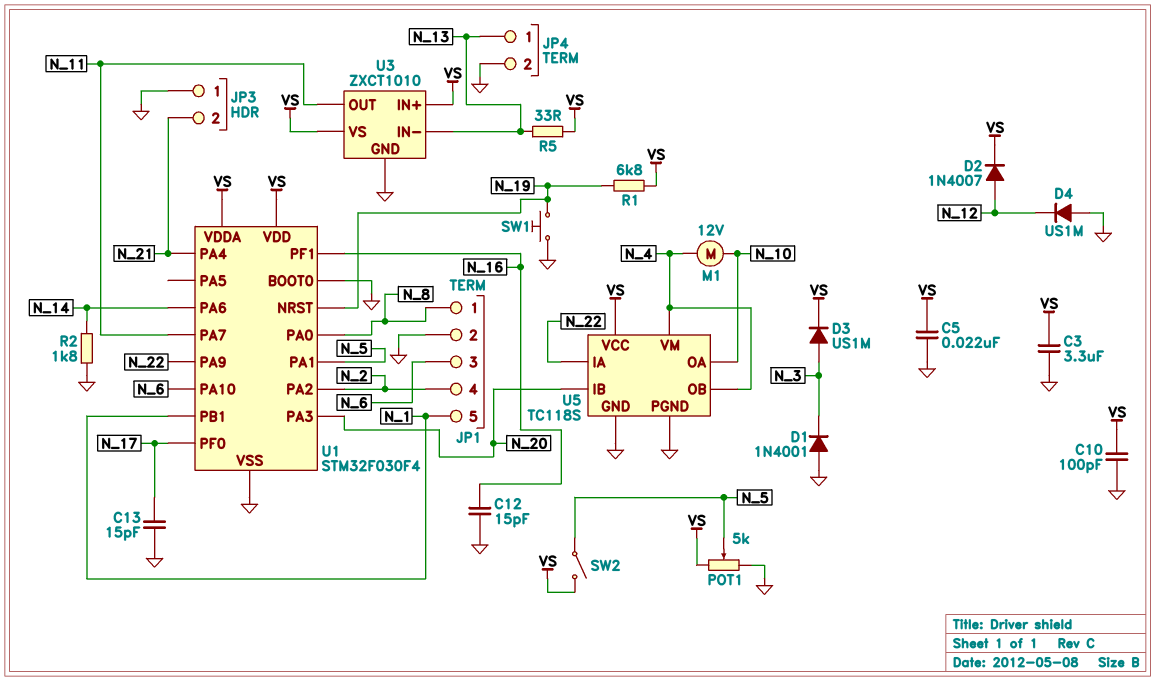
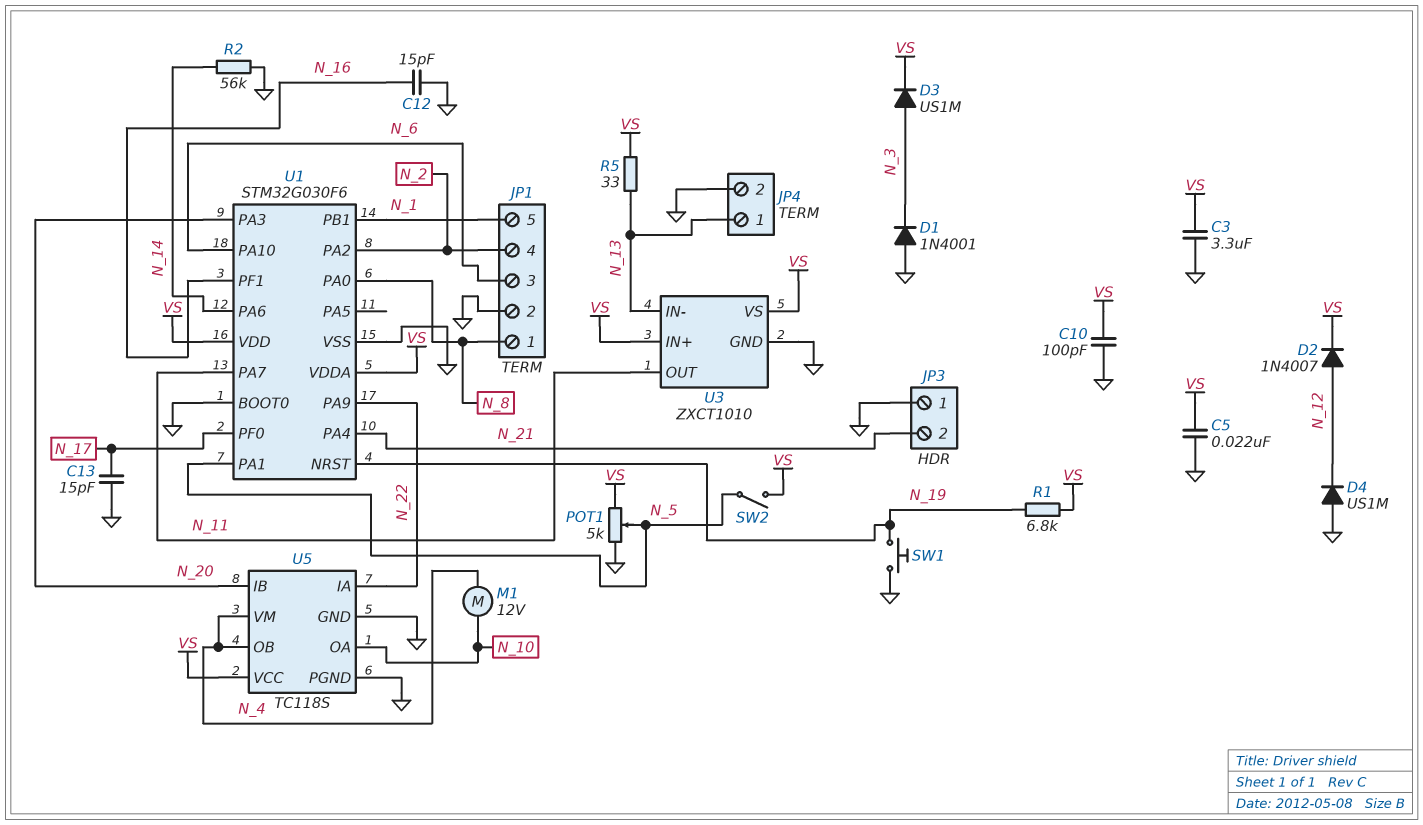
R2: 1.8k (GND, N_14) -> 56k (GND, N_14)
U1: STM32F030F4 -> STM32G030F6

